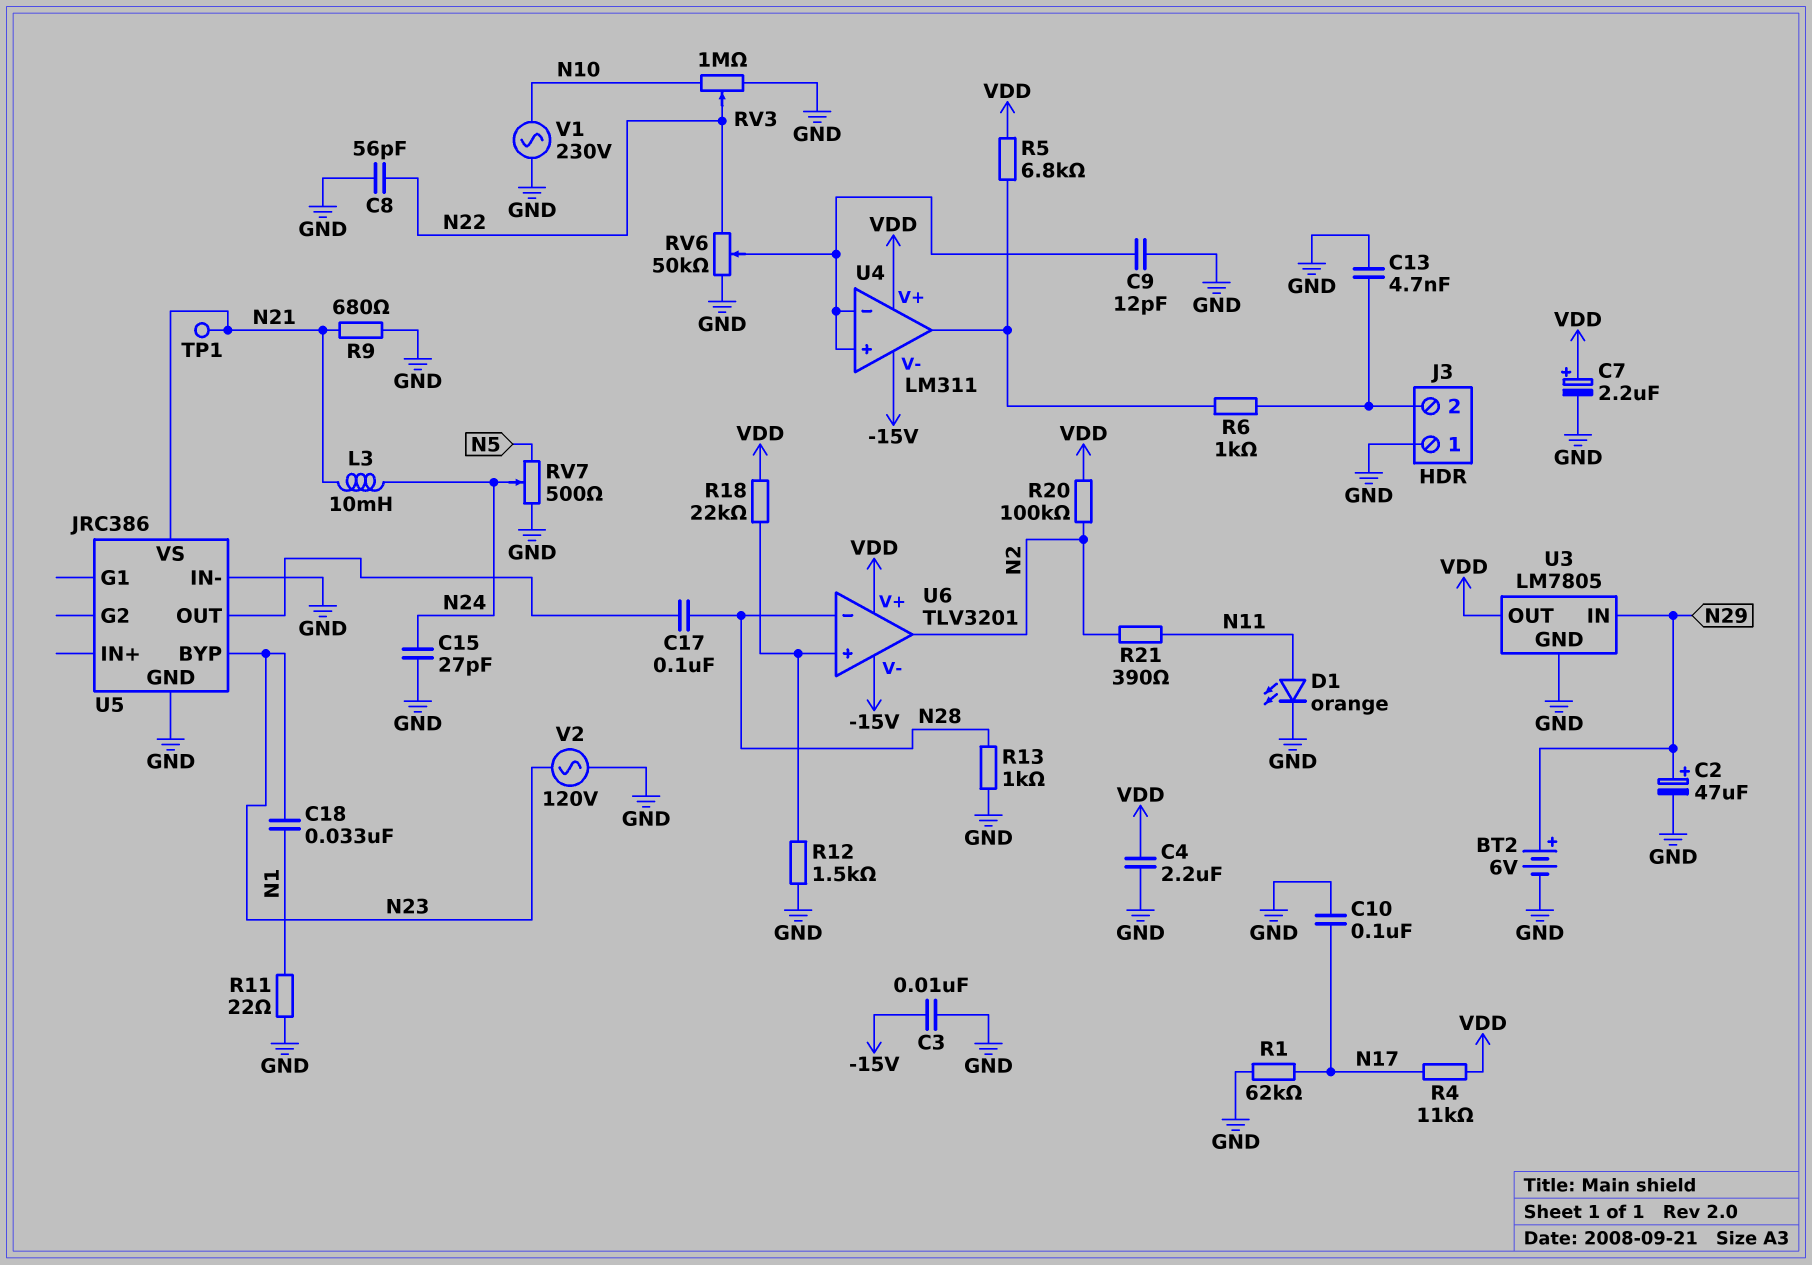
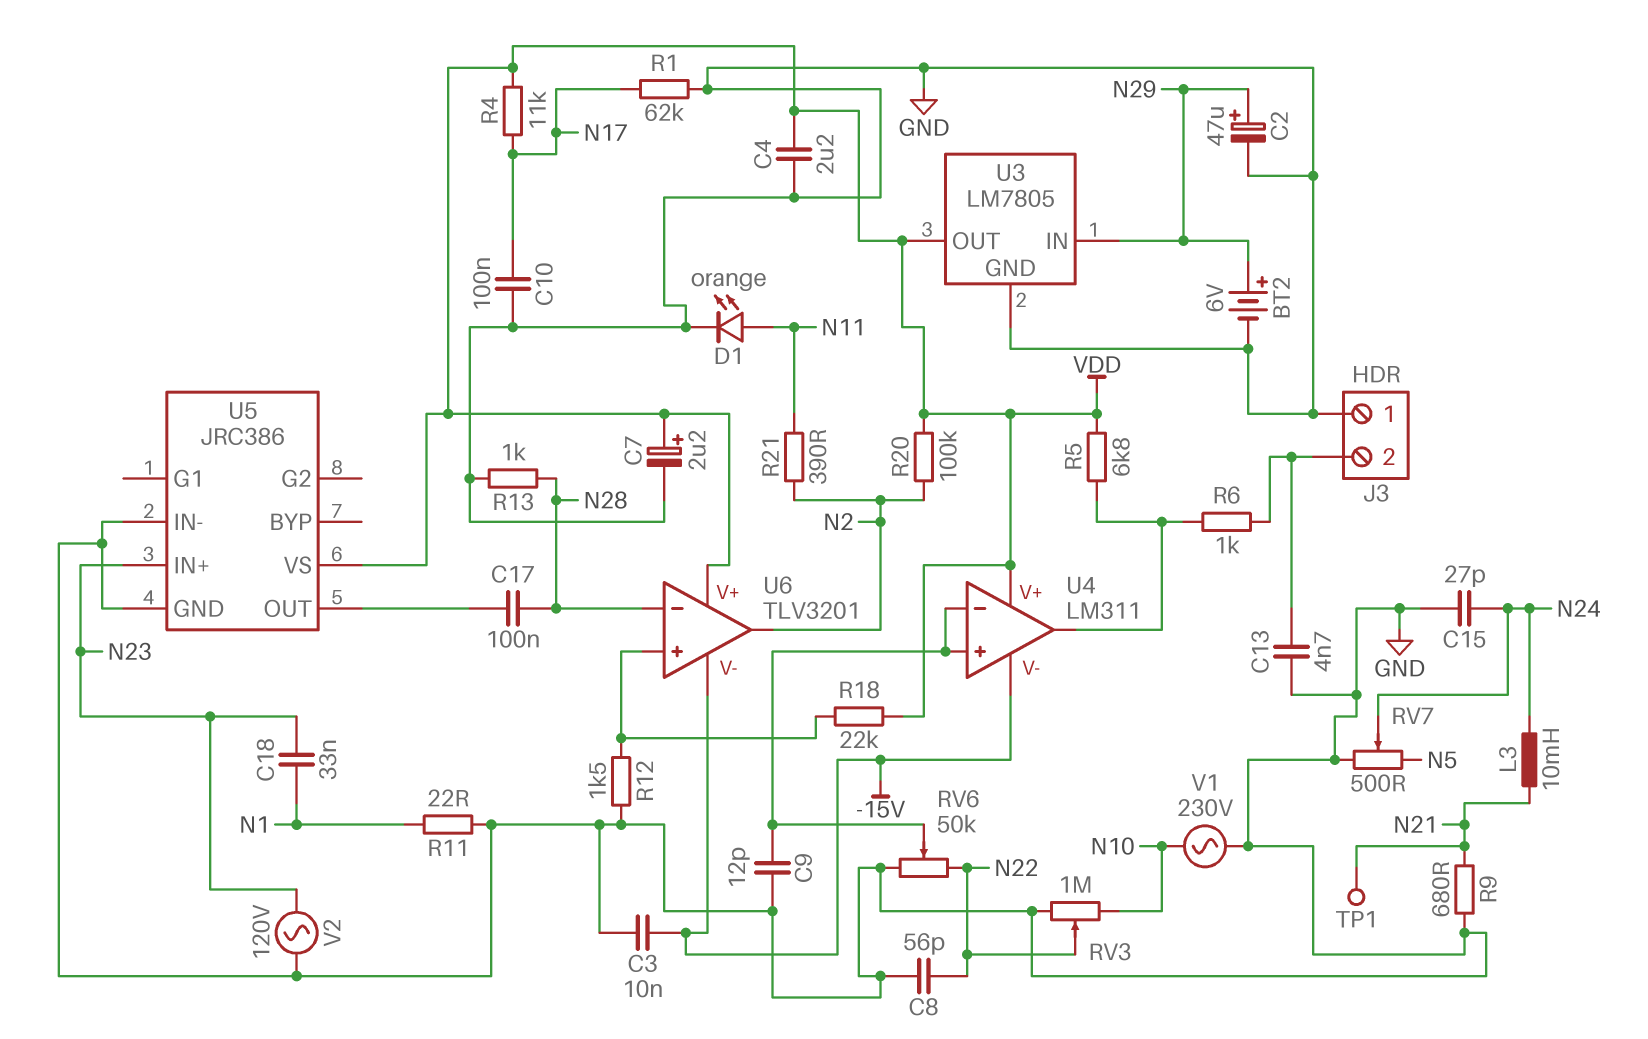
U5 pin BYP: N23 -> none
U5 pin IN+: none -> N23
U5 pin VS: N21 -> VDD

